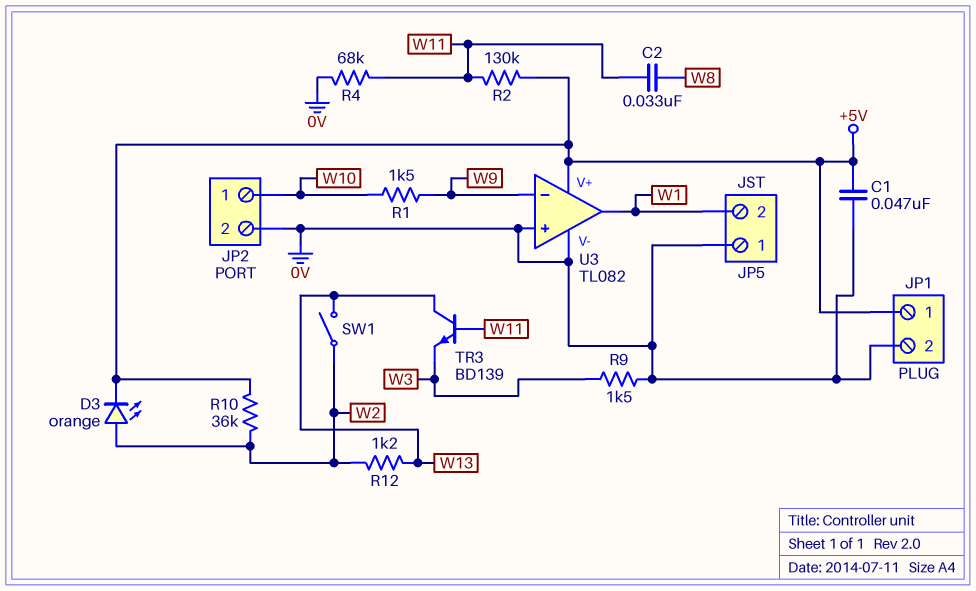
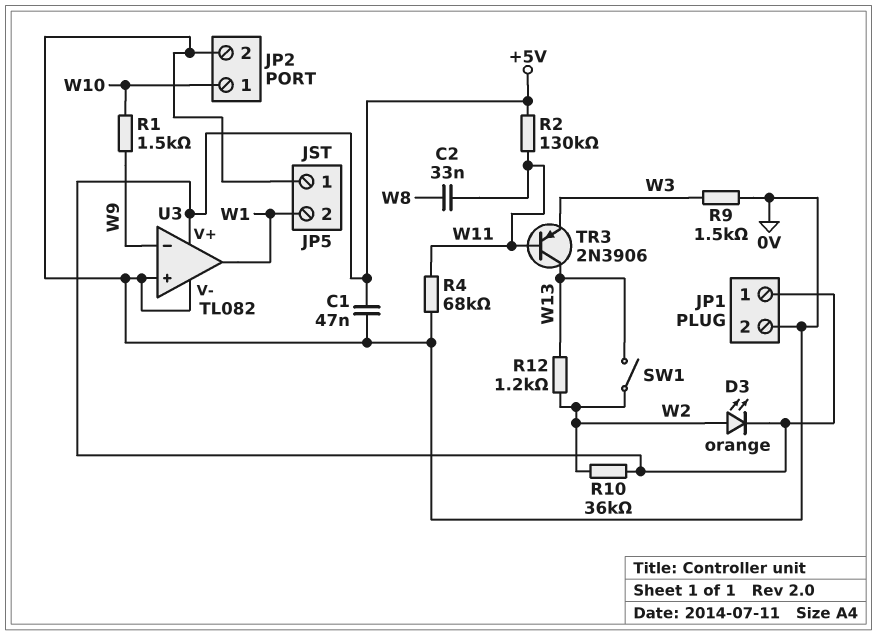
TR3: NPN BD139 (B W11, C W13, E W3) -> PNP 2N3906 (B W11, C W13, E W3)

